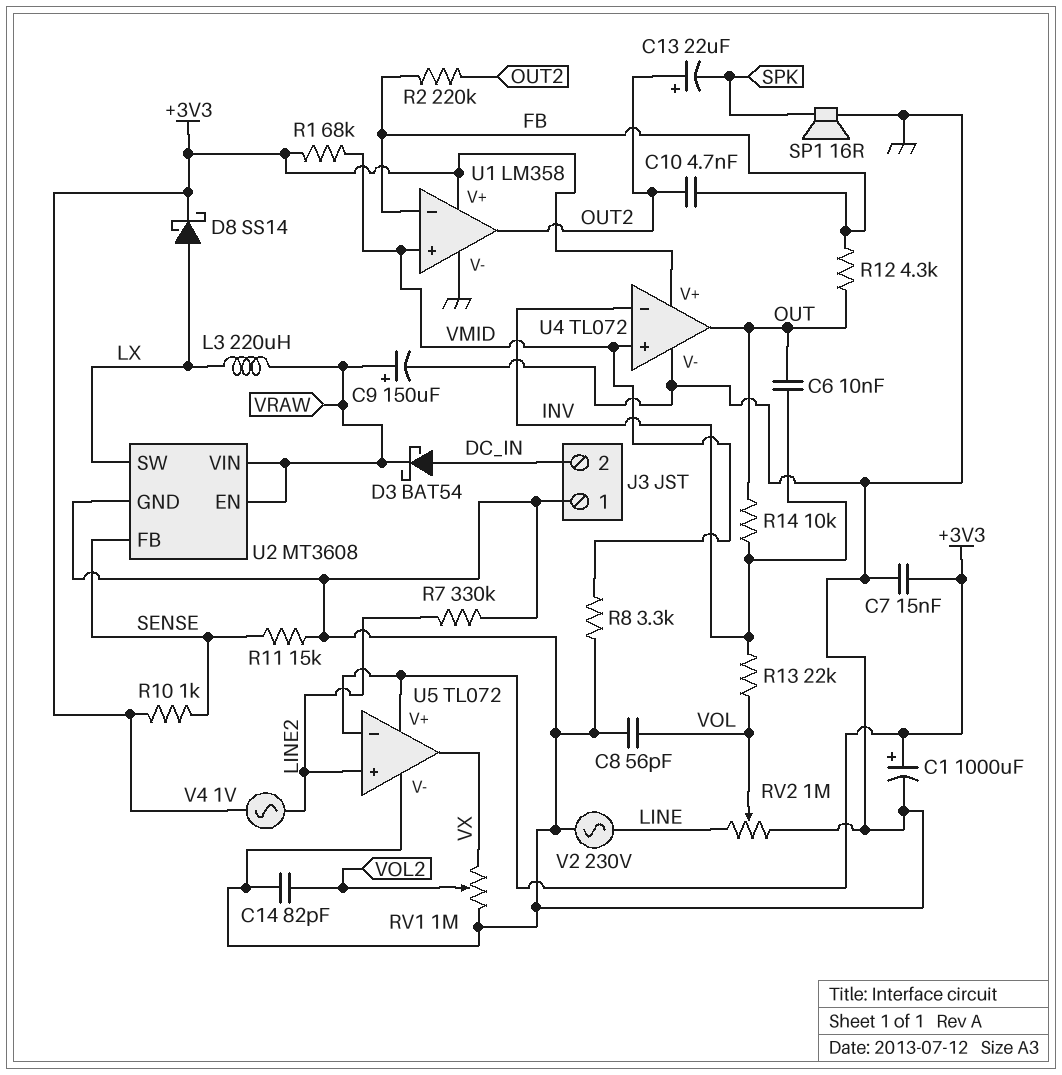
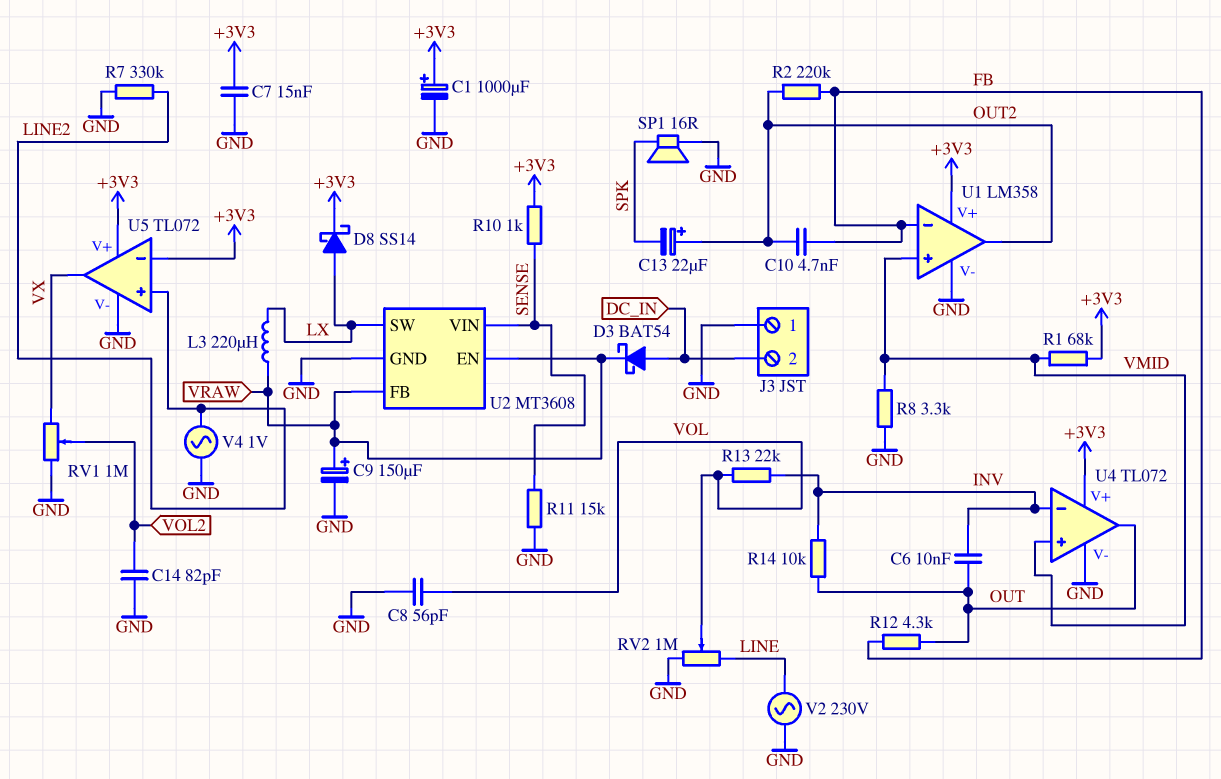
U2 pin FB: SENSE -> VRAW
U2 pin VIN: VRAW -> SENSE
V4: AC 1V (+3V3, LINE2) -> AC 1V (GND, LINE2)

